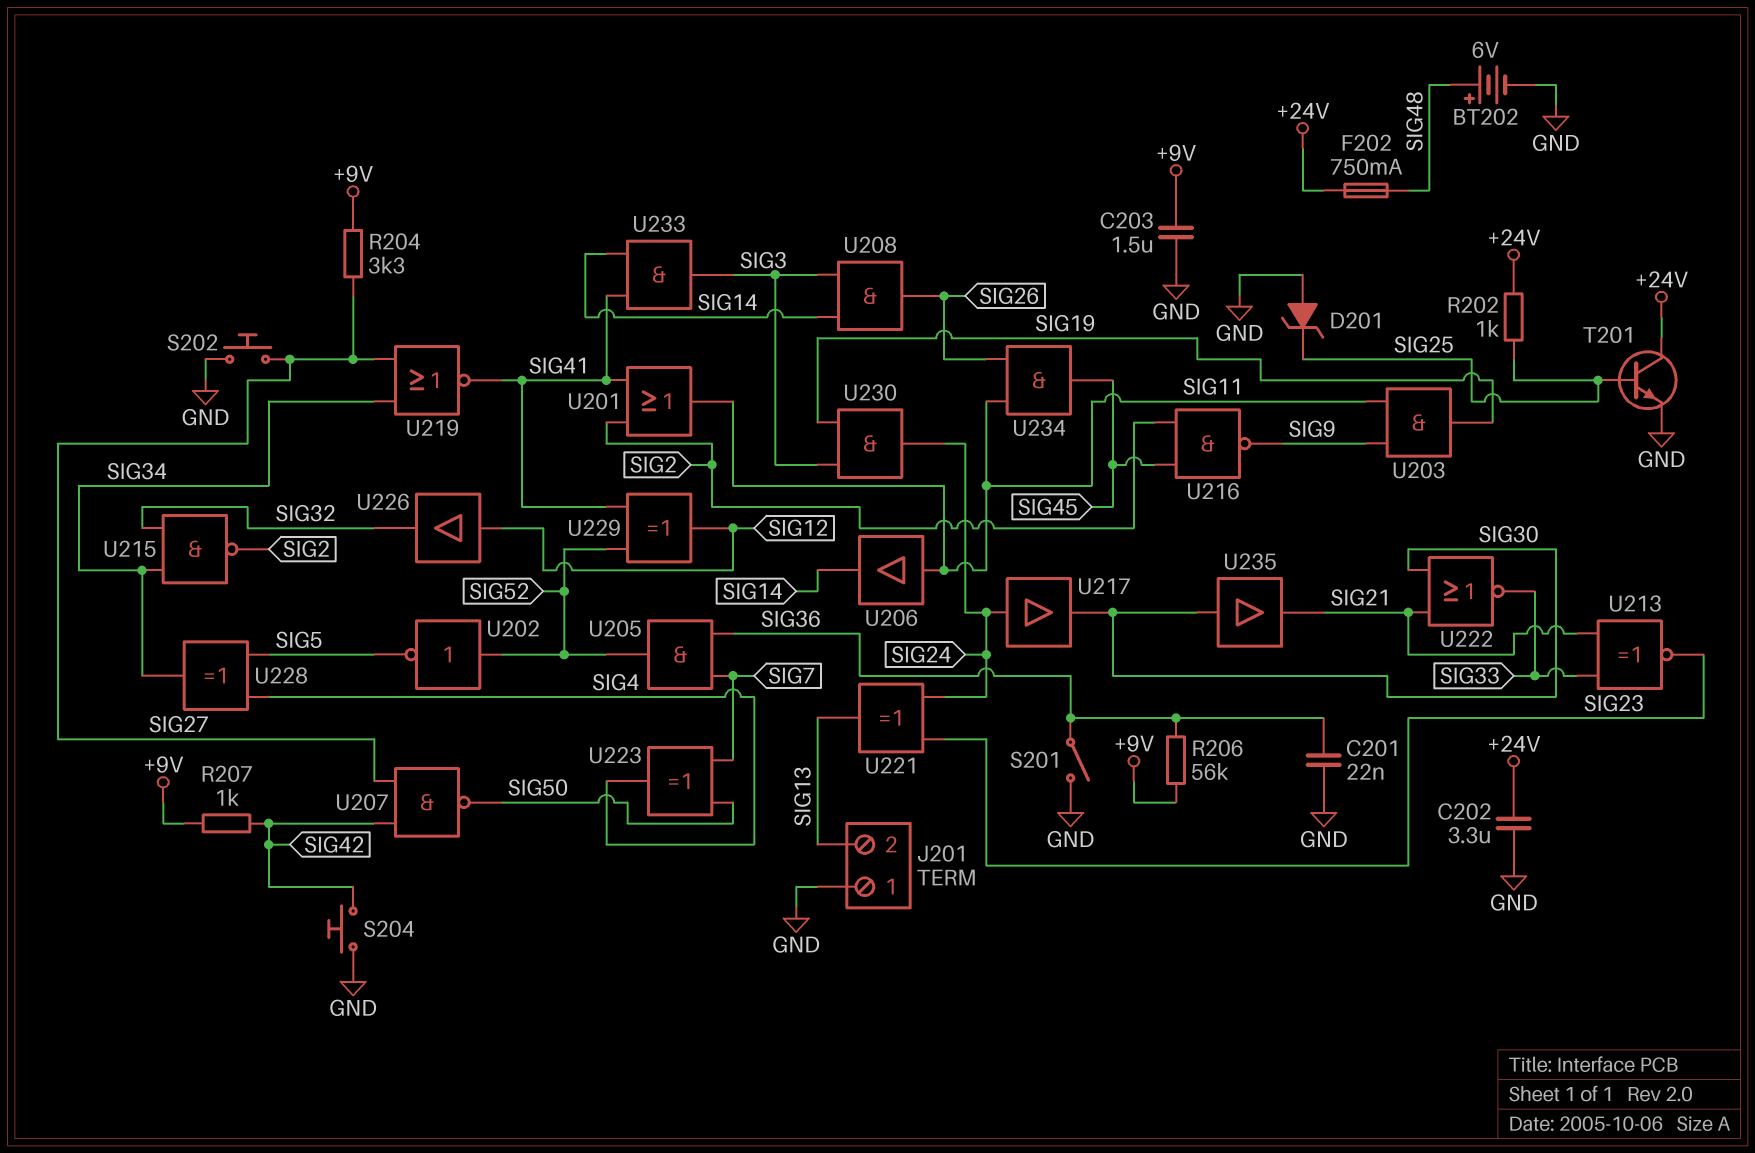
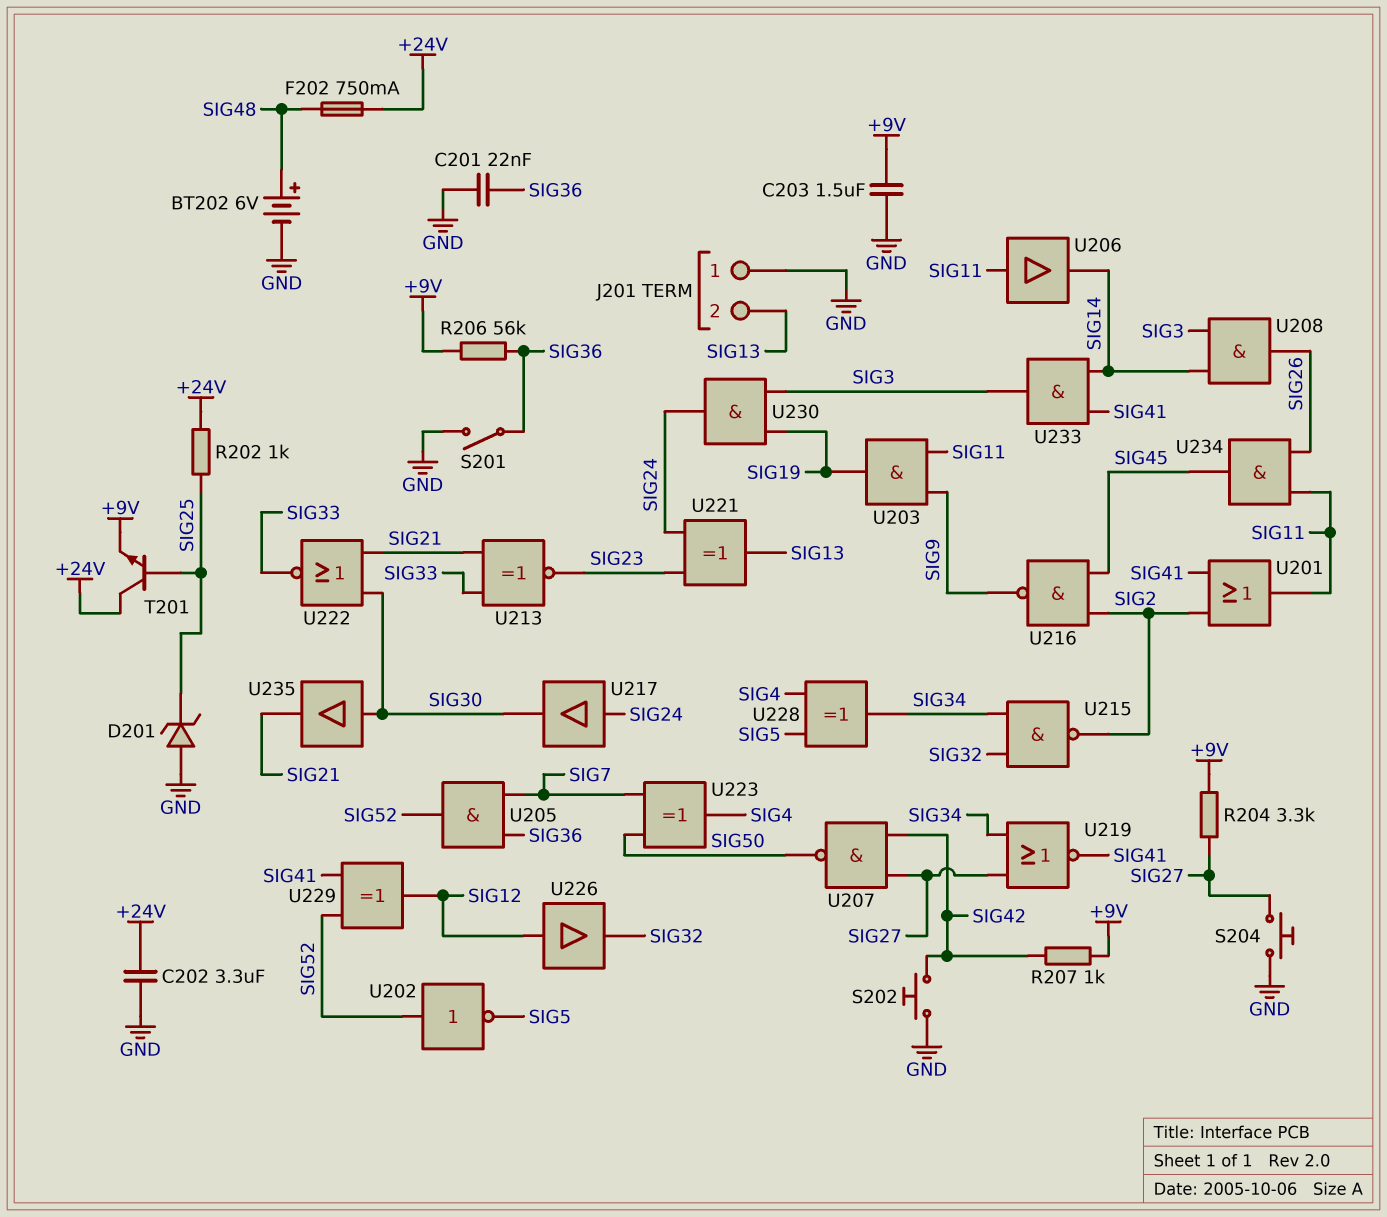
S202: button (GND, SIG27) -> button (GND, SIG42)
S204: button (GND, SIG42) -> button (GND, SIG27)
T201: NPN (B SIG25, C +24V, E GND) -> NPN (B SIG25, C +24V, E +9V)

